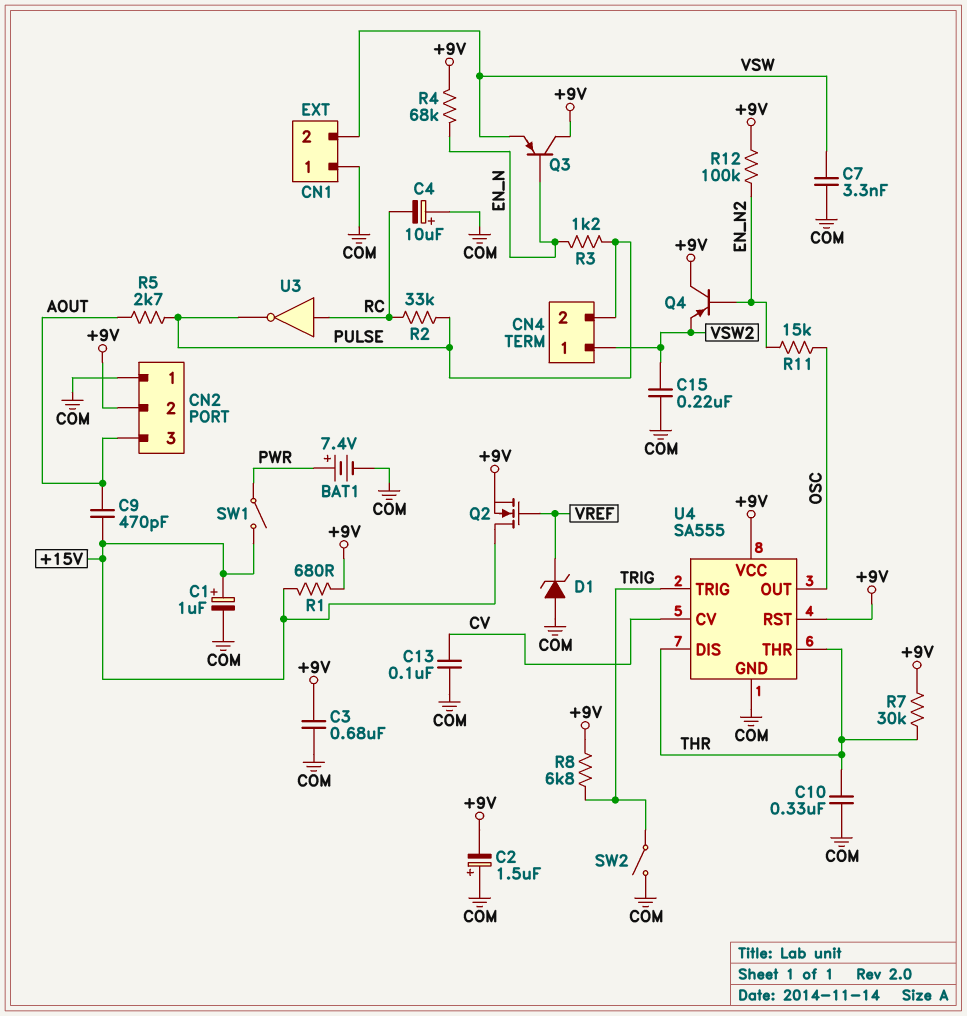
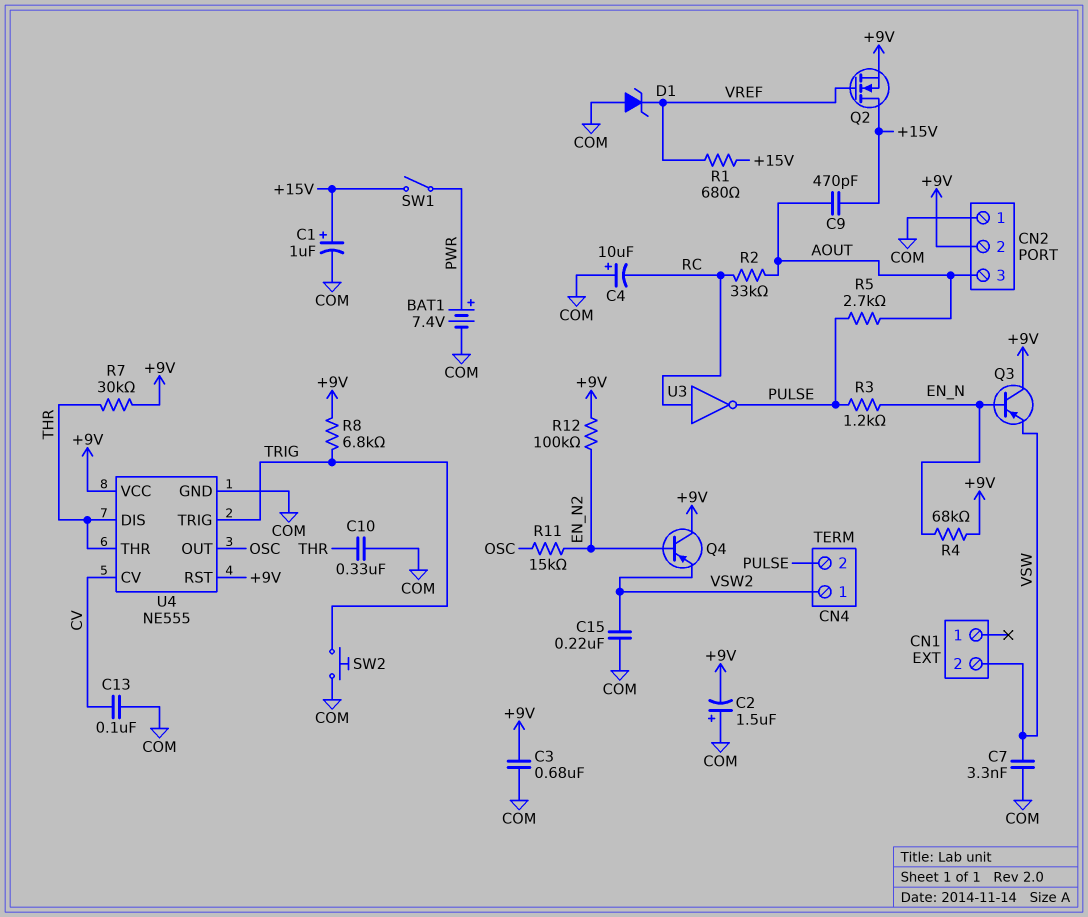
CN1 pin 1: COM -> none
R1: 680 (+9V, +15V) -> 680 (+15V, VREF)
R2: 33k (PULSE, RC) -> 33k (AOUT, RC)
SW2: switch (COM, TRIG) -> button (COM, TRIG)
U4: SA555 -> NE555

